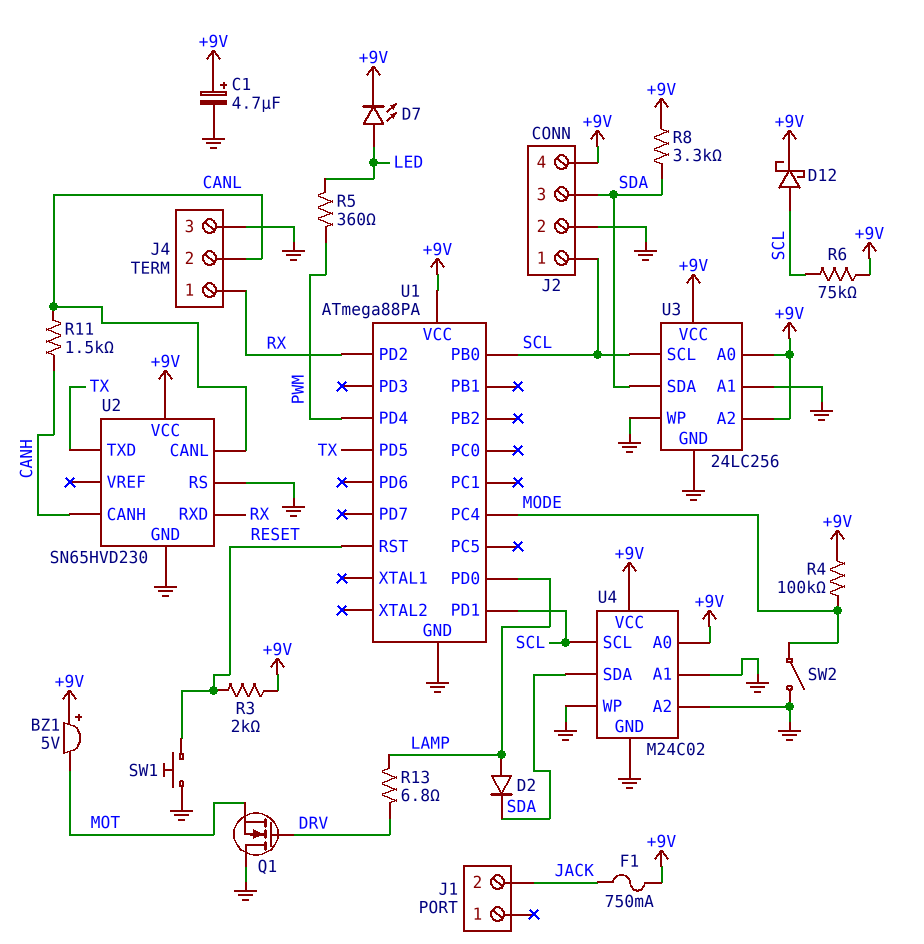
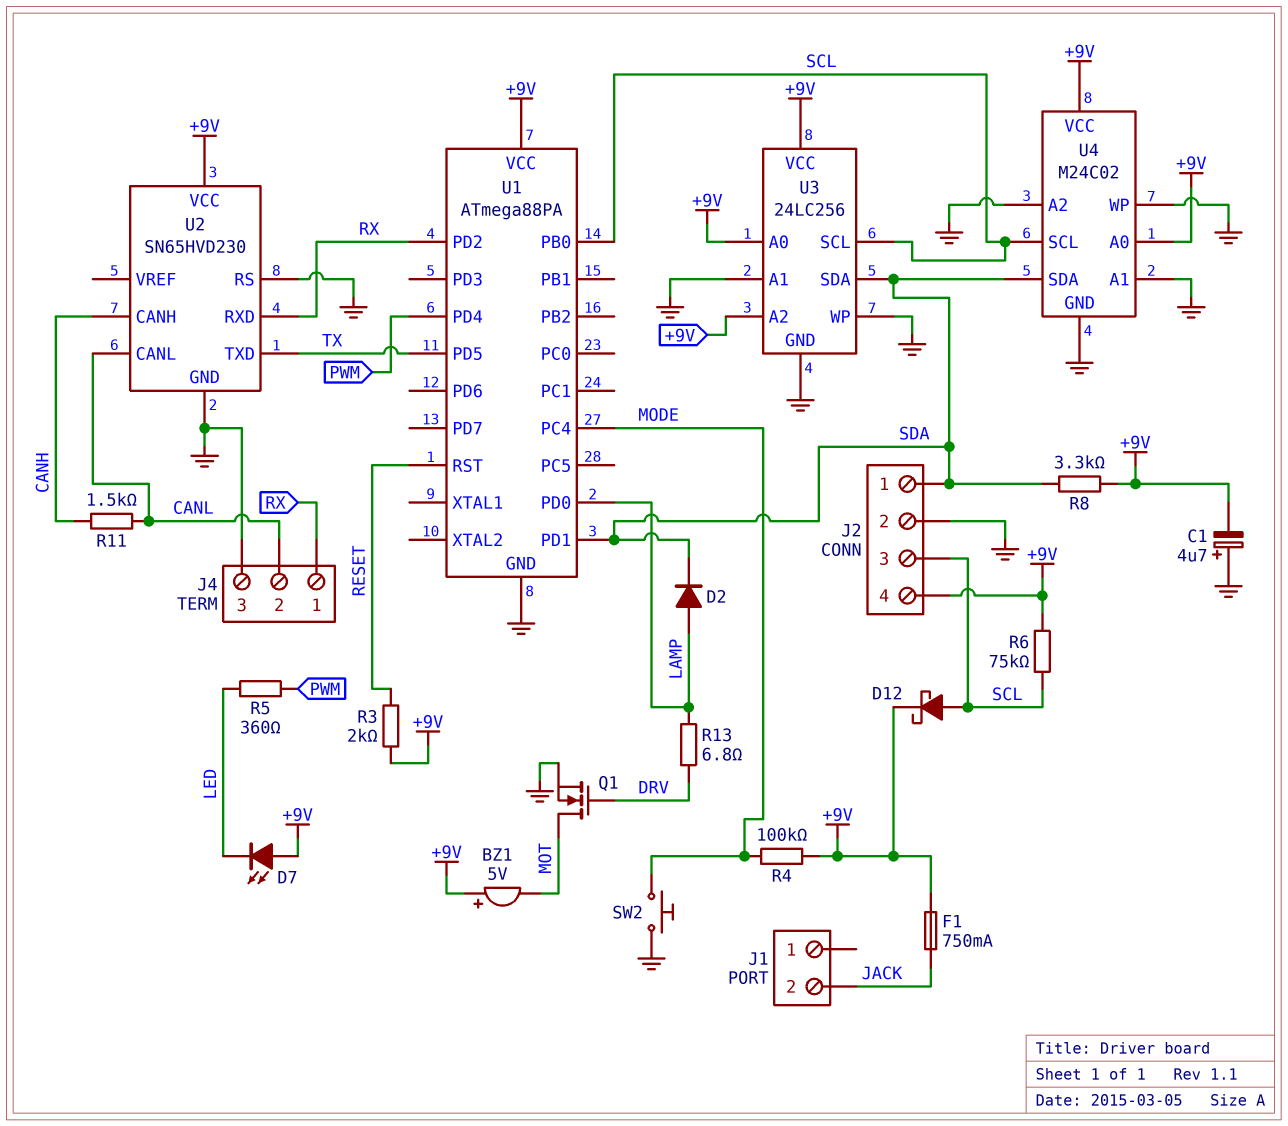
C1: 4.7uF (plus +9V, minus GND) -> 4.7uF (plus GND, minus +9V)
D7: LED (A LED, K +9V) -> LED (A +9V, K LED)
J2 pin 1: SCL -> SDA
J2 pin 3: SDA -> SCL
Q1: NMOS (G DRV, D GND, S MOT) -> NMOS (G DRV, D MOT, S GND)
SW1: button (GND, RESET) -> none
SW2: switch (GND, MODE) -> button (GND, MODE)
U1 pin PD1: SCL -> SDA

